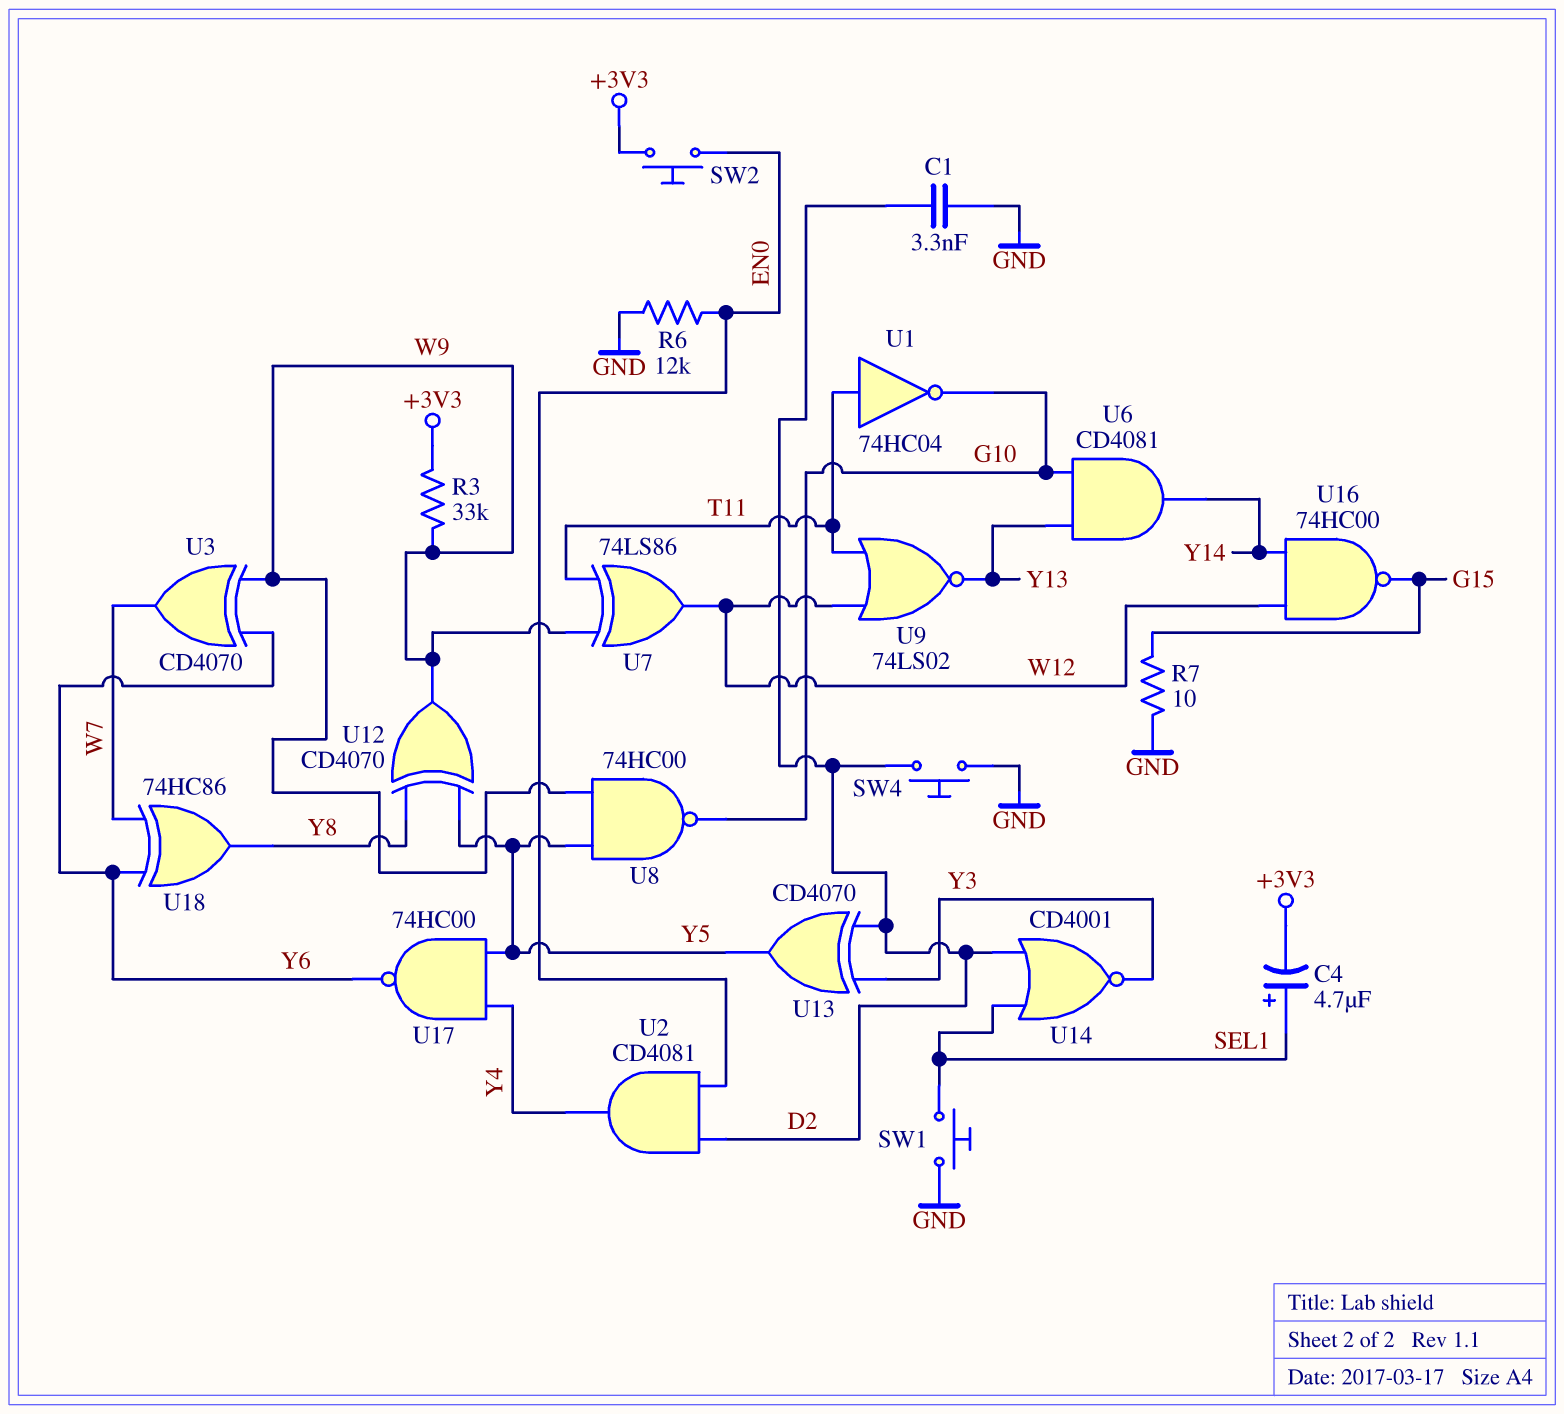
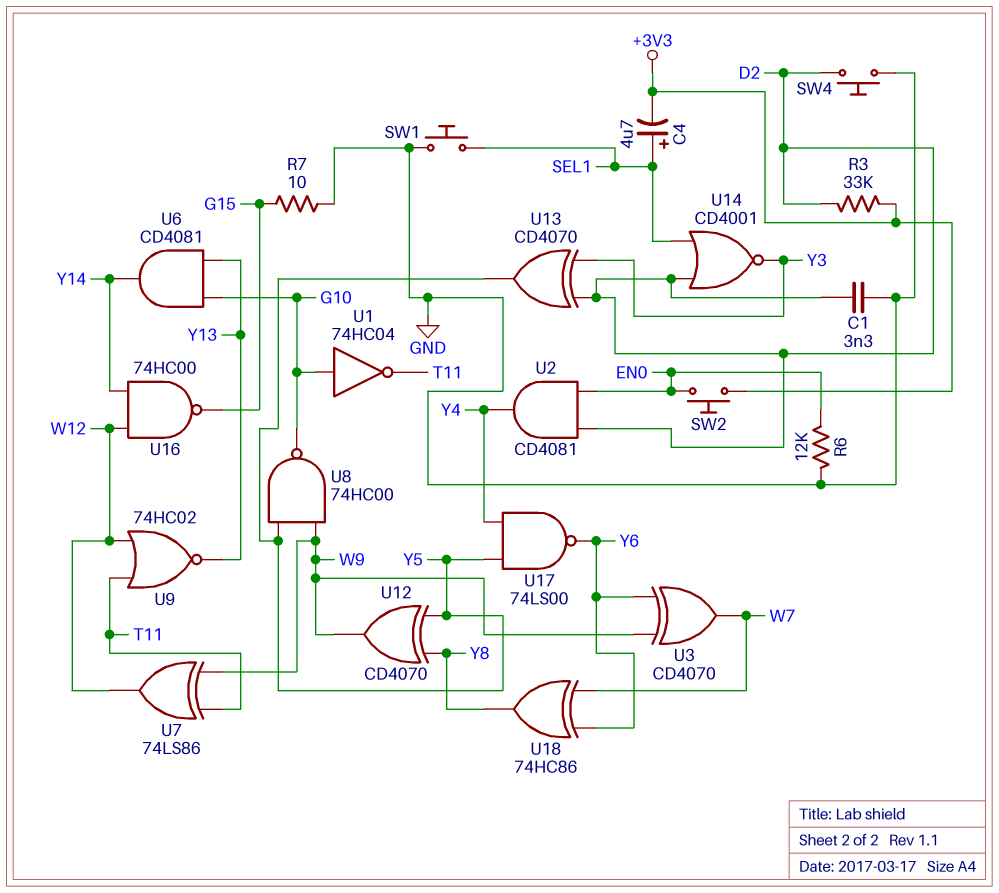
R3: 33k (+3V3, W9) -> 33k (+3V3, D2)
U1: NOT 74HC04 (in T11, out G10) -> NOT 74HC04 (in G10, out T11)
U9: NOR 74LS02 (in T11, in W12, out Y13) -> NOR 74HC02 (in T11, in W12, out Y13)
U17: NAND 74HC00 (in Y4, in Y5, out Y6) -> NAND 74LS00 (in Y4, in Y5, out Y6)

